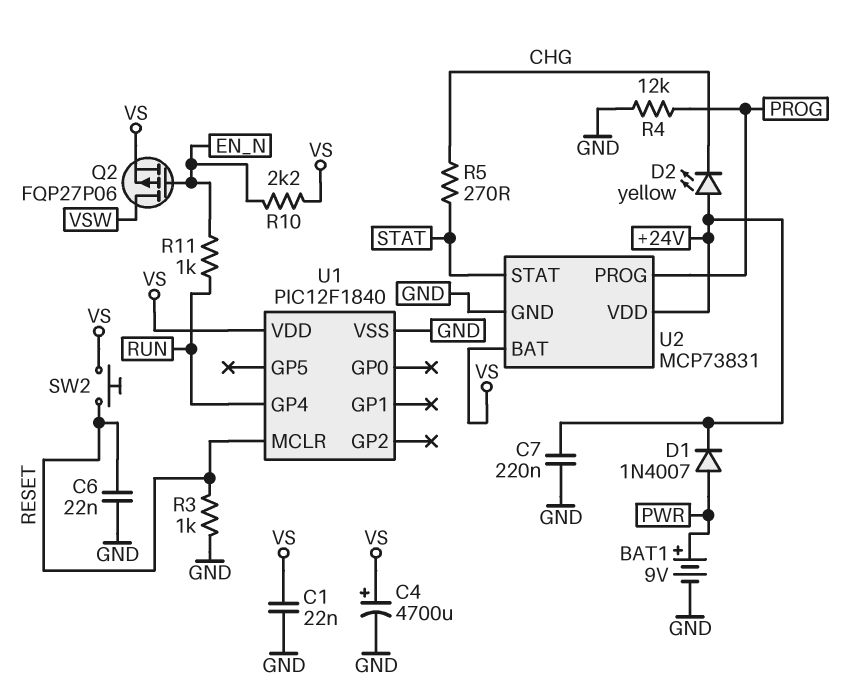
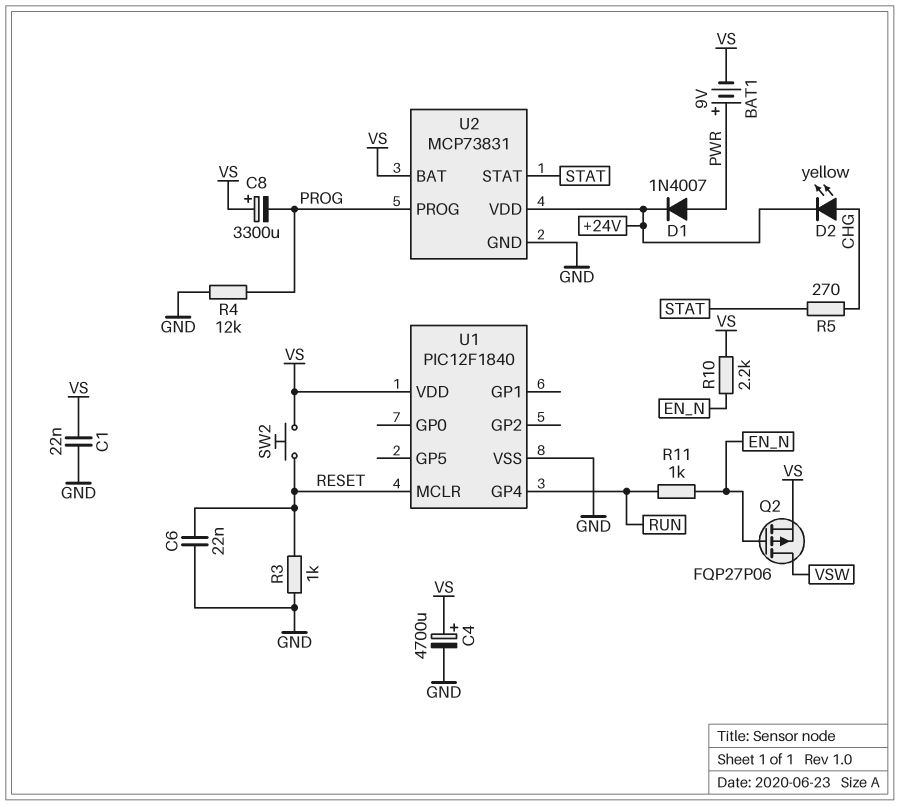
BAT1: 9V (plus PWR, minus GND) -> 9V (plus PWR, minus VS)
C7: 220nF (+24V, GND) -> none
C8: none -> 3300uF (plus VS, minus PROG)
D2: LED yellow (A +24V, K CHG) -> LED yellow (A CHG, K +24V)

